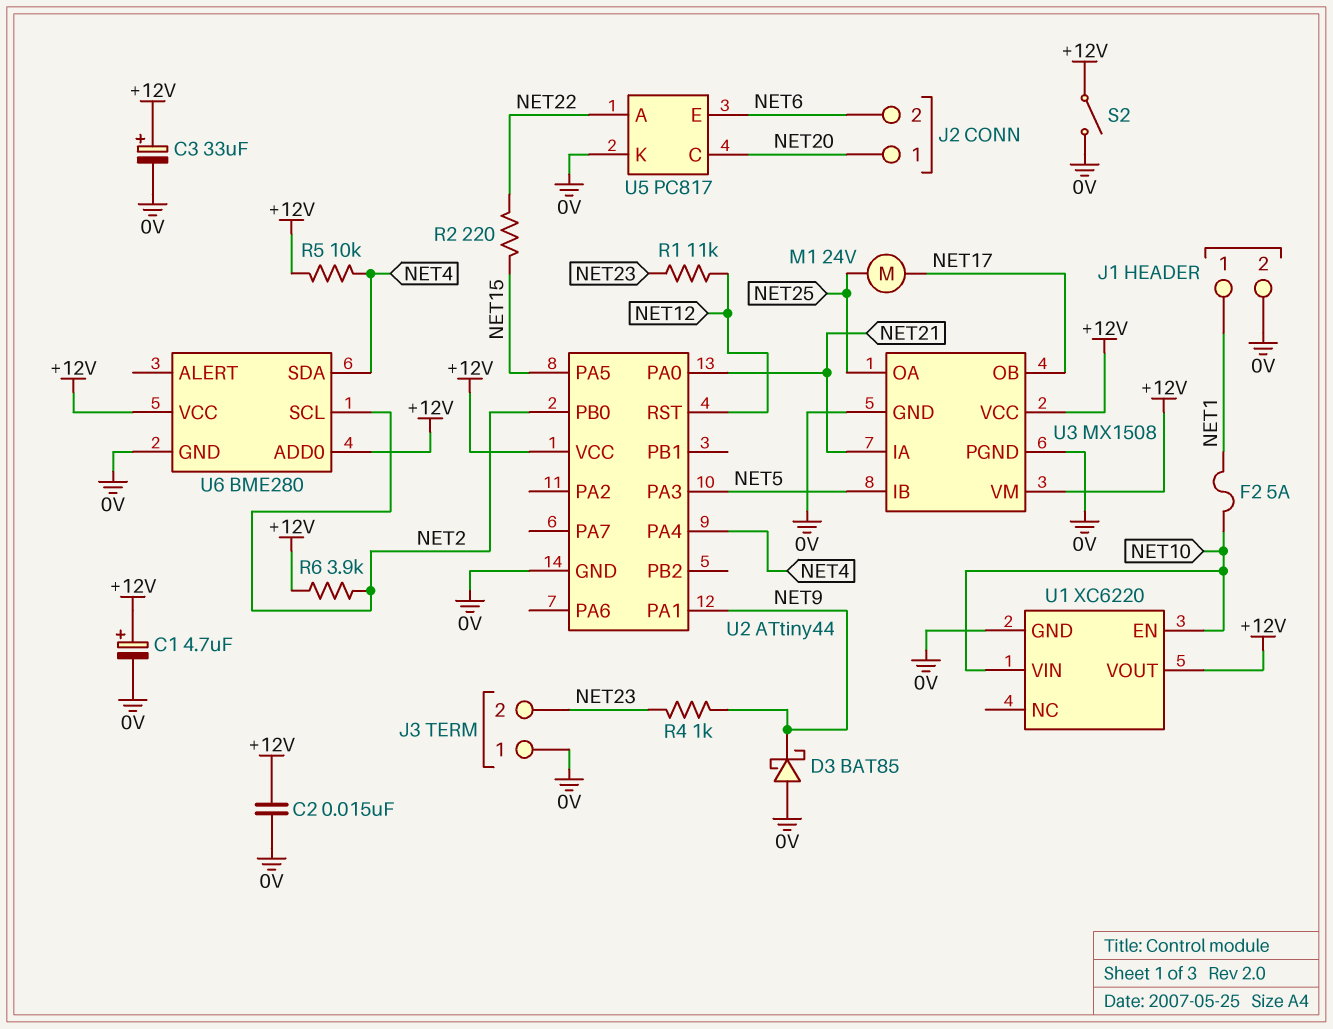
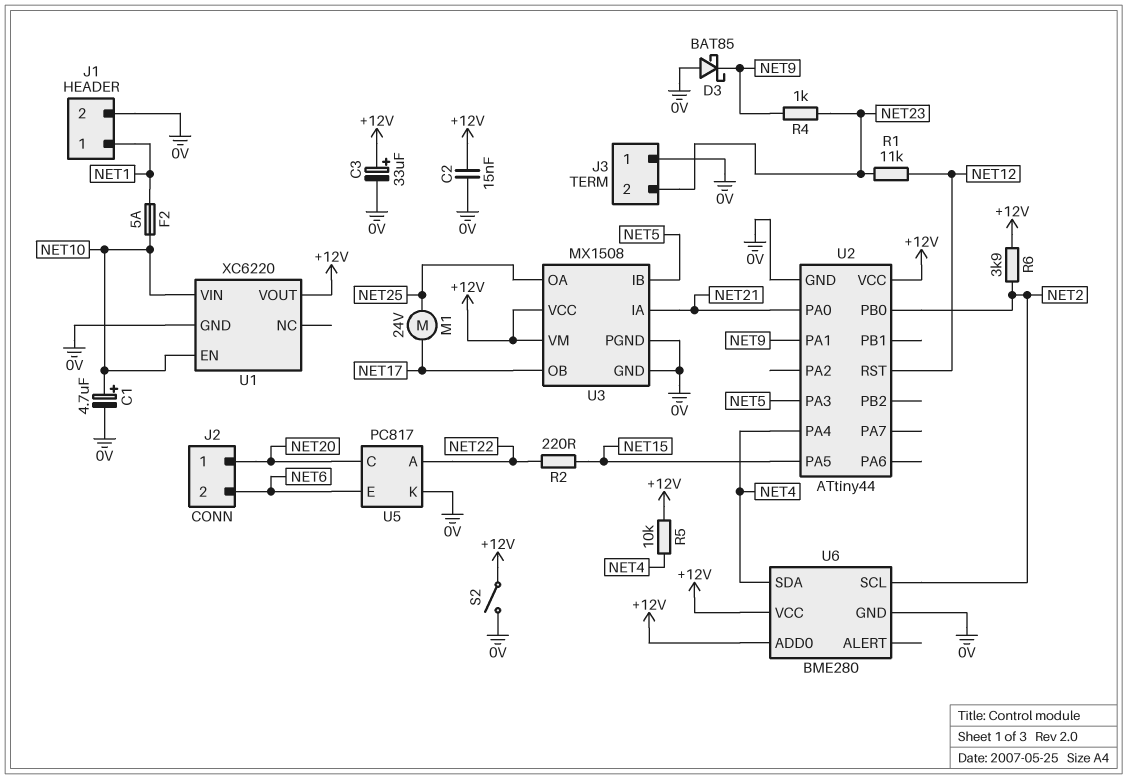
C1: 4.7uF (plus +12V, minus 0V) -> 4.7uF (plus NET10, minus 0V)

